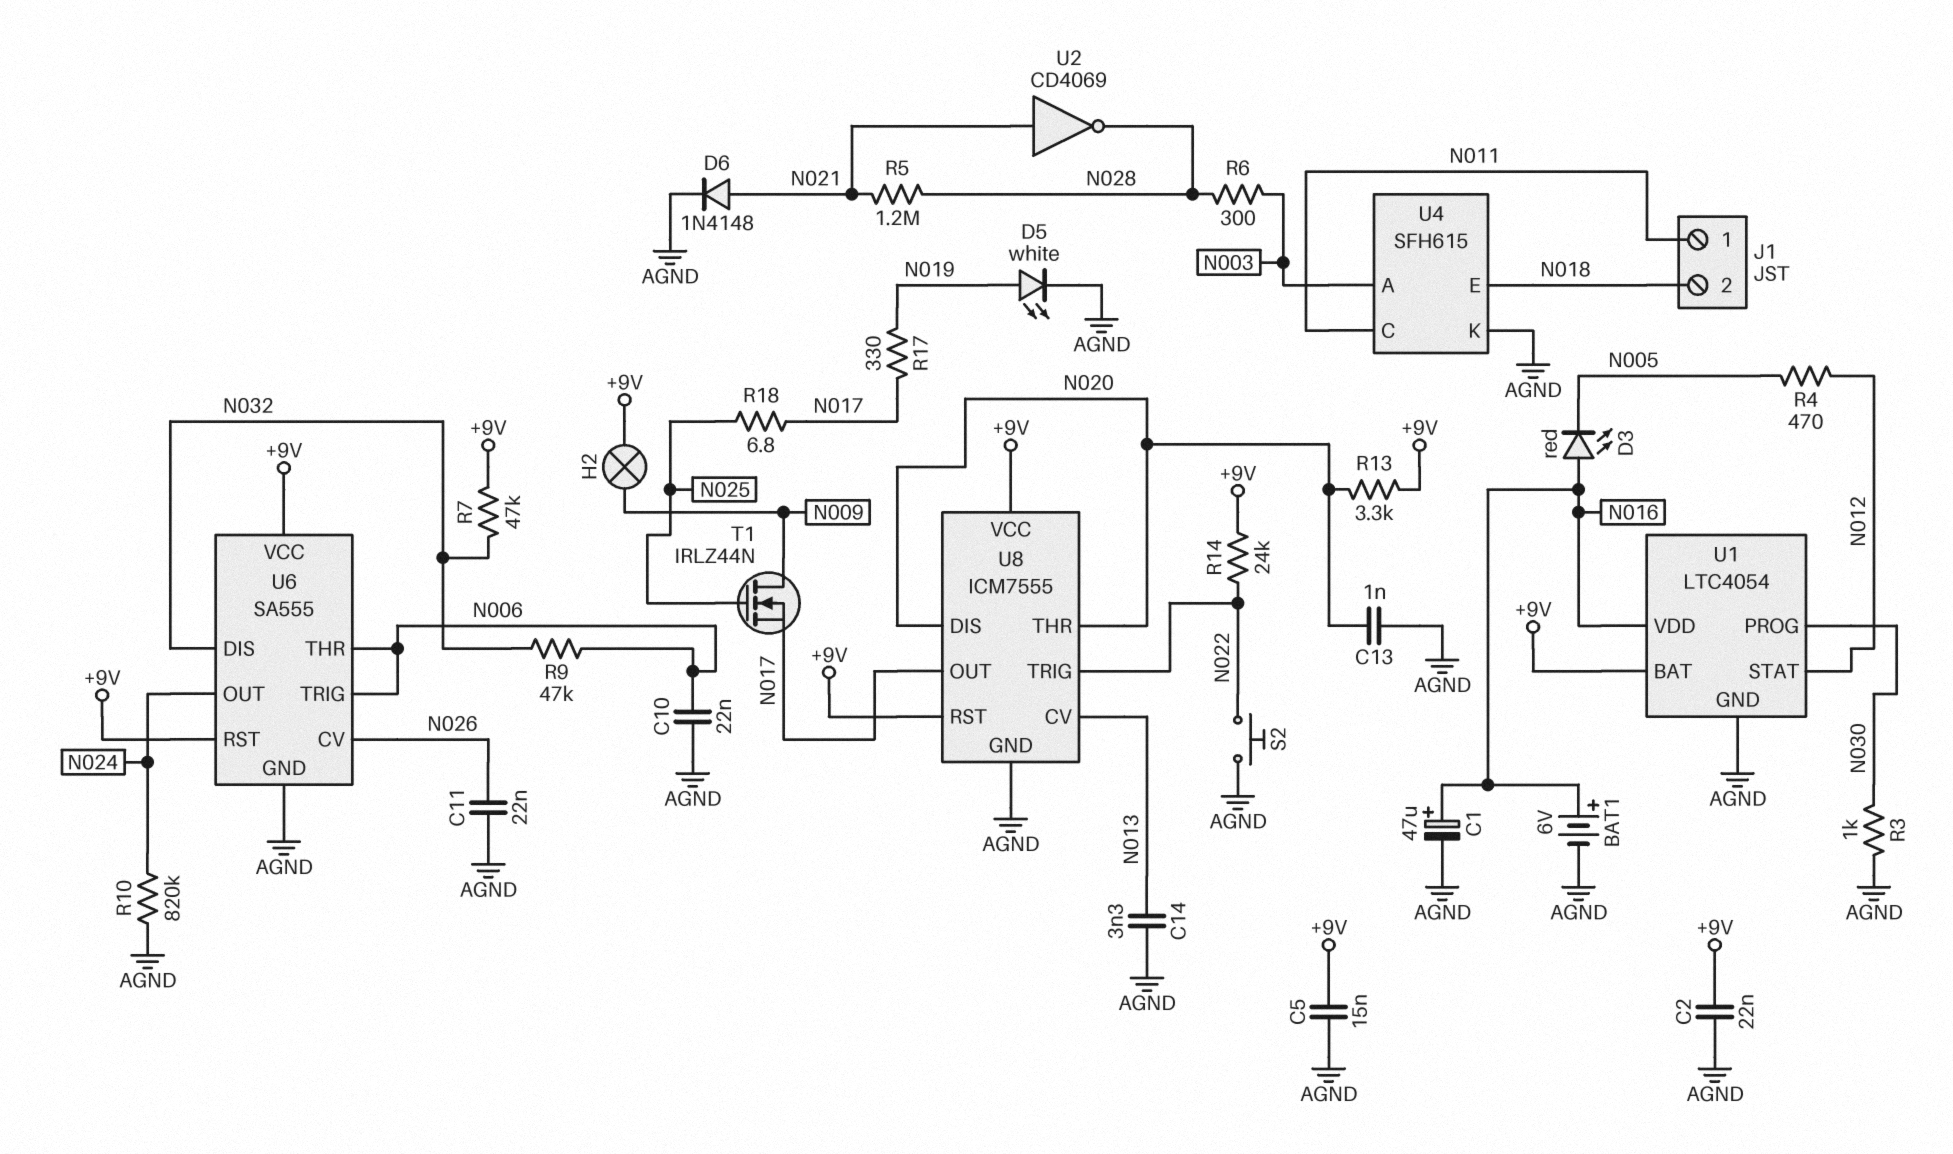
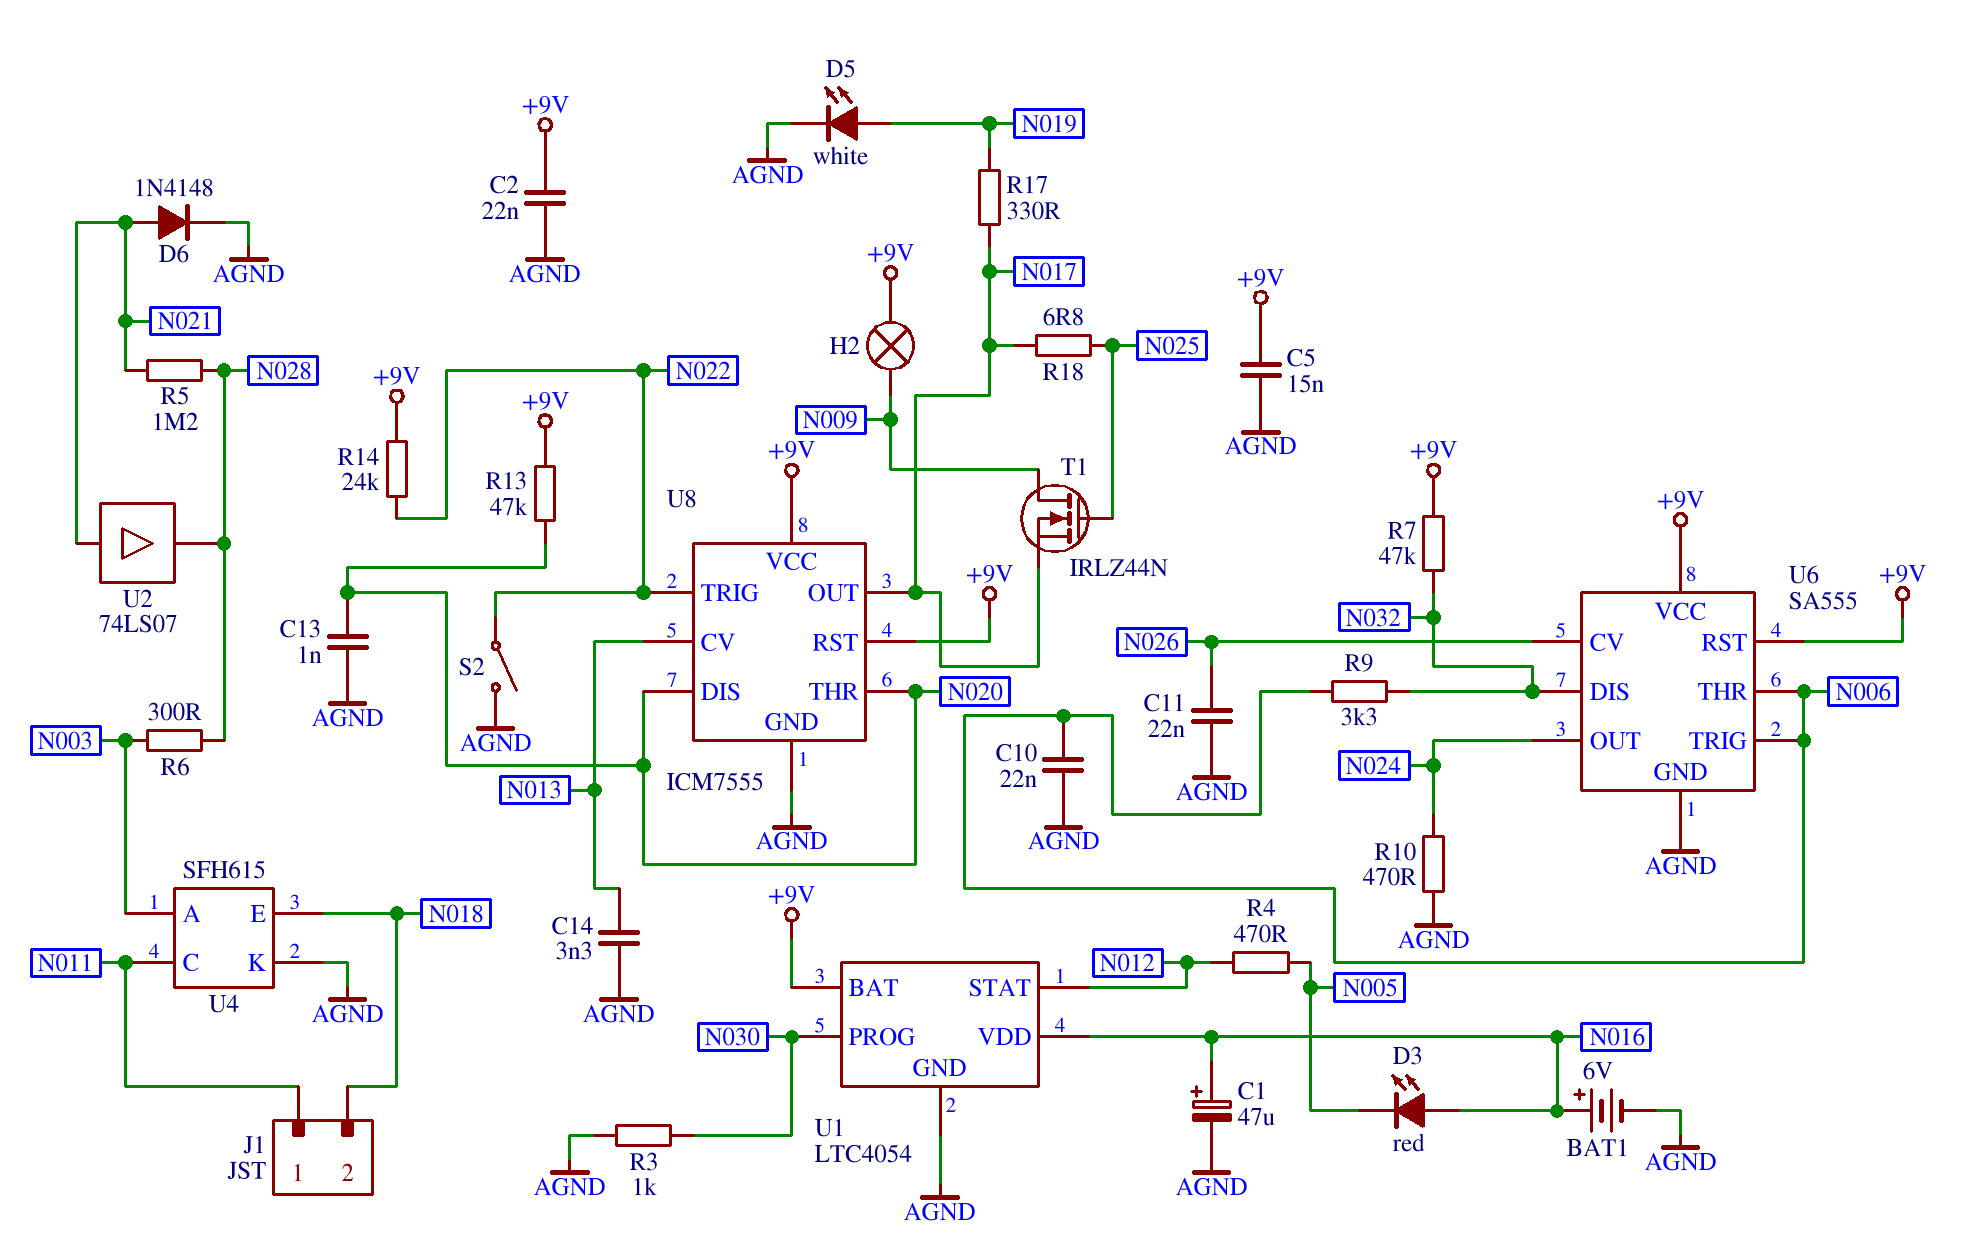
R9: 47k (N006, N032) -> 3.3k (N006, N032)
R10: 820k (AGND, N024) -> 470 (AGND, N024)
R13: 3.3k (+9V, N020) -> 47k (+9V, N020)
S2: button (AGND, N022) -> switch (AGND, N022)
U2: NOT CD4069 (in N021, out N028) -> buffer 74LS07 (in N021, out N028)

